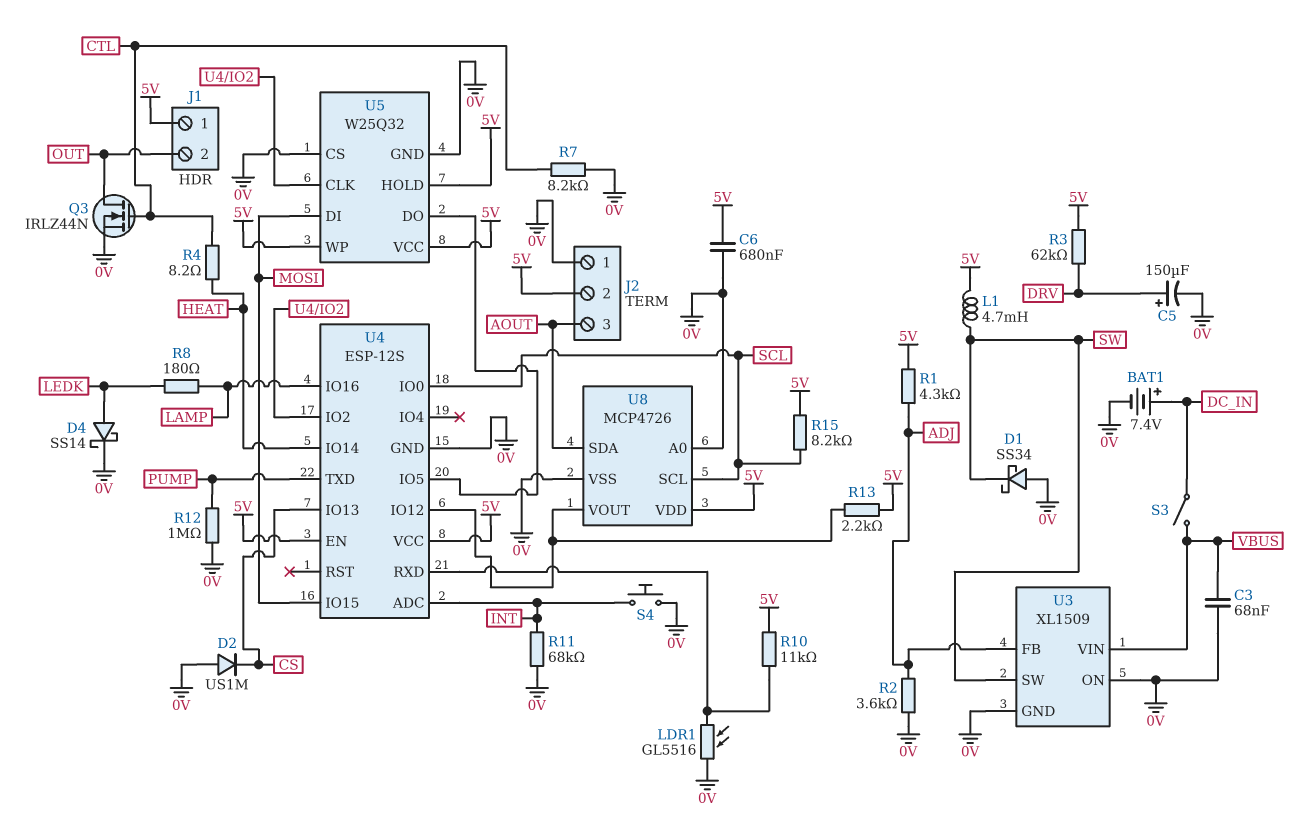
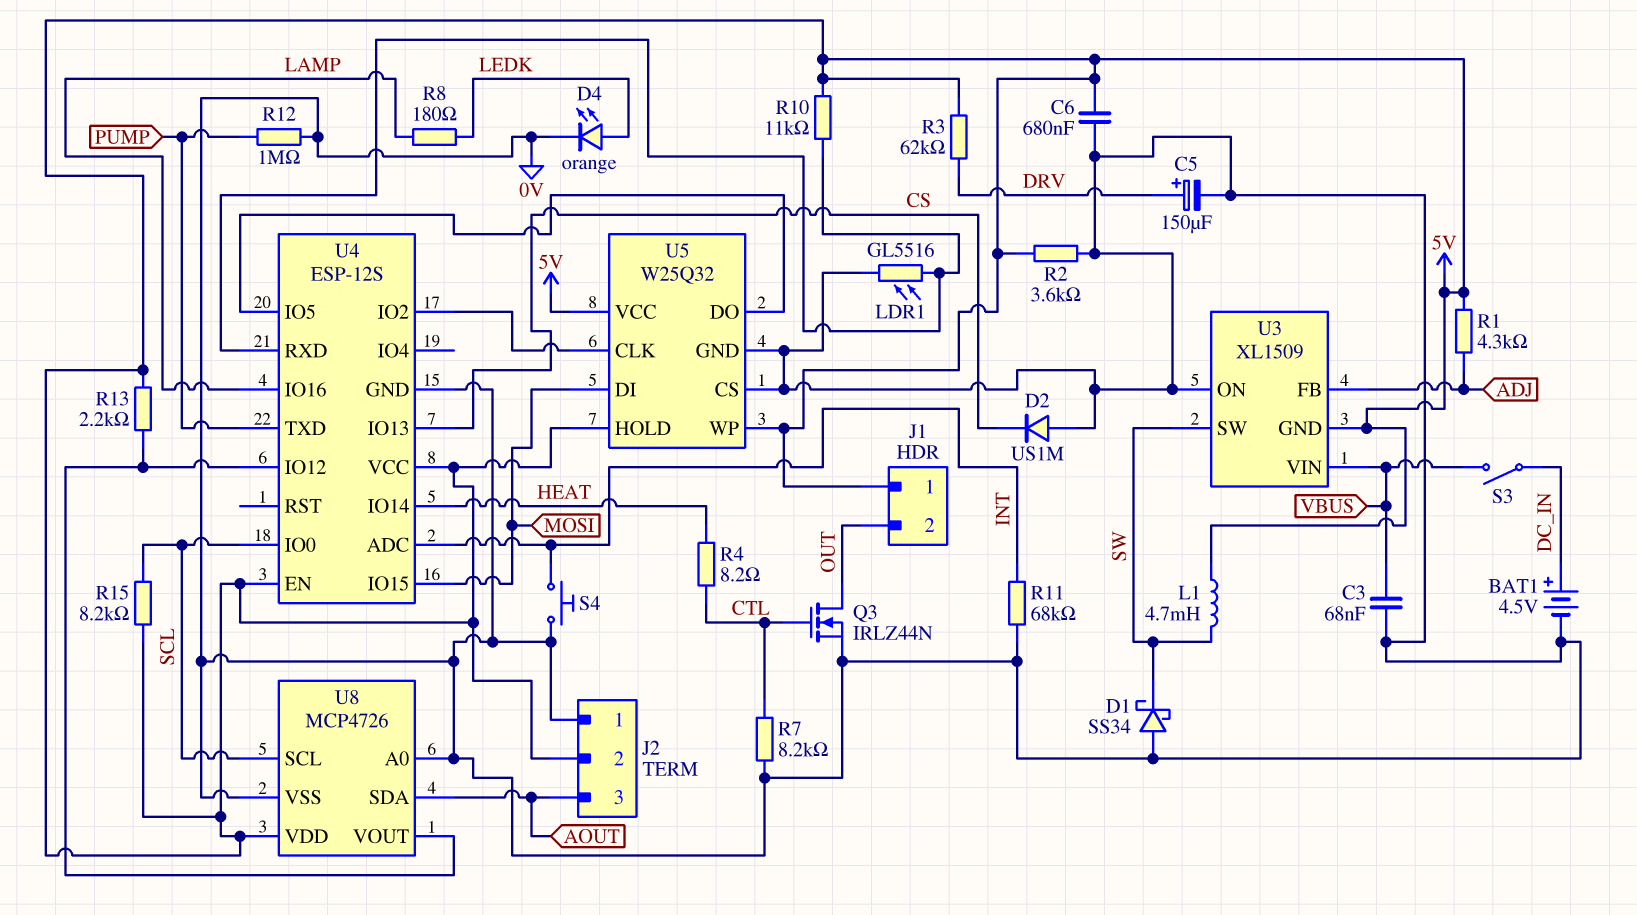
BAT1: 7.4V (plus DC_IN, minus 0V) -> 4.5V (plus DC_IN, minus 0V)
D4: schottky SS14 (A LEDK, K 0V) -> LED orange (A LEDK, K 0V)
R2: 3.6k (0V, ADJ) -> 3.6k (0V, 5V)
U3 pin GND: 0V -> 5V

